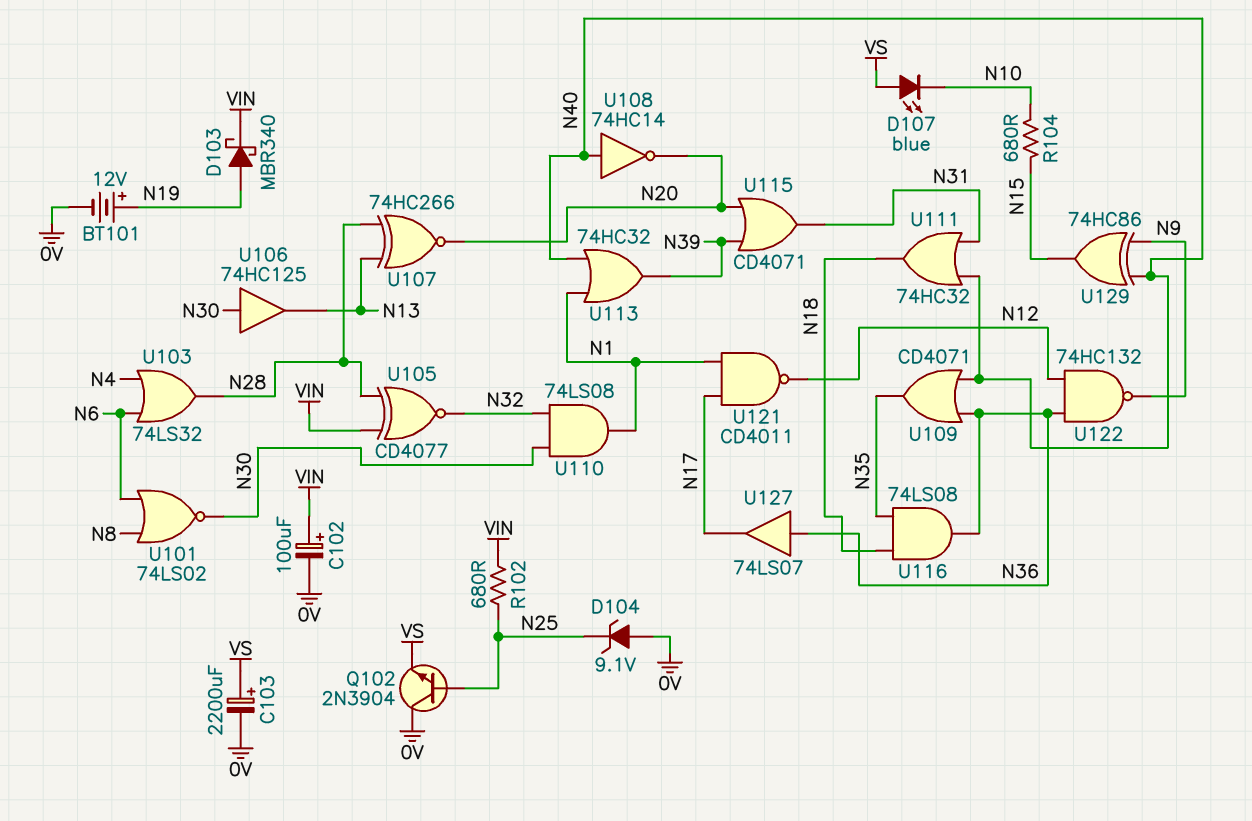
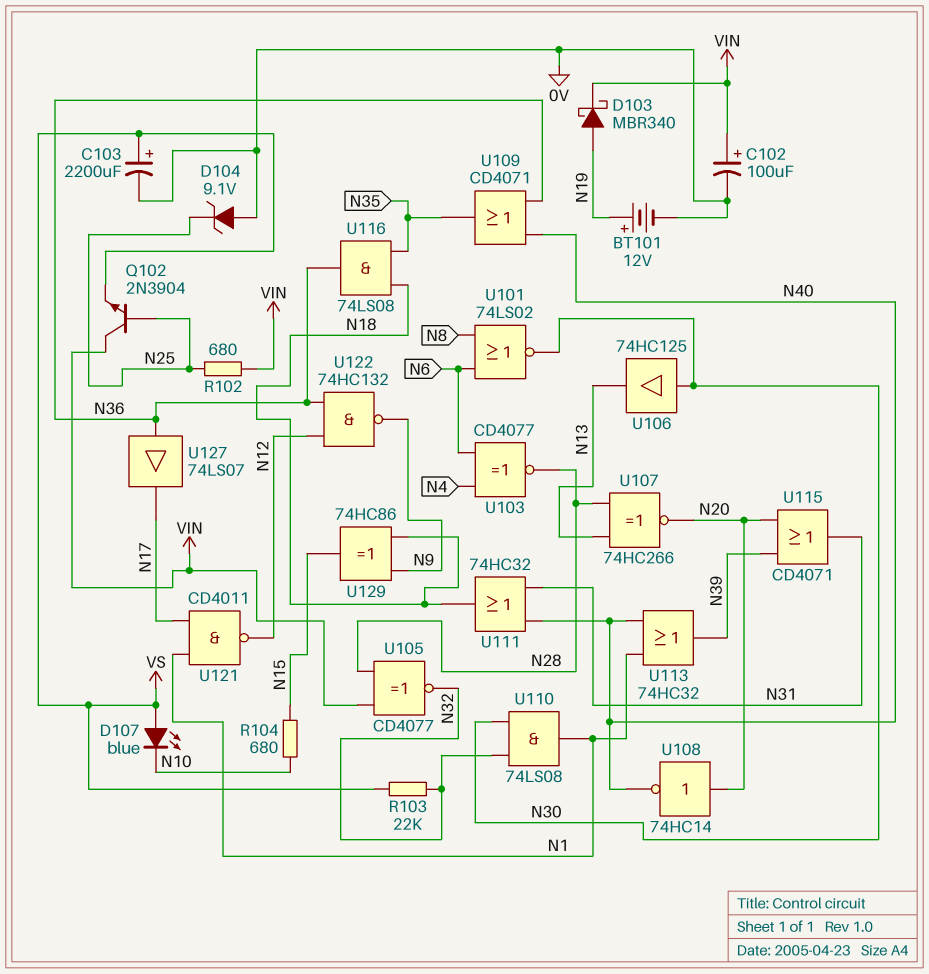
Q102: NPN 2N3904 (B N25, C 0V, E VS) -> NPN 2N3904 (B N25, C VIN, E VS)
R103: none -> 22k (N32, VS)
U103: OR 74LS32 (in N4, in N6, out N28) -> XNOR CD4077 (in N4, in N6, out N28)
U108: NOT 74HC14 (in N40, out N20) -> NOT 74HC14 (in N20, out N40)
U129: XOR 74HC86 (in N9, in N40, out N15) -> XOR 74HC86 (in N9, in N18, out N15)

